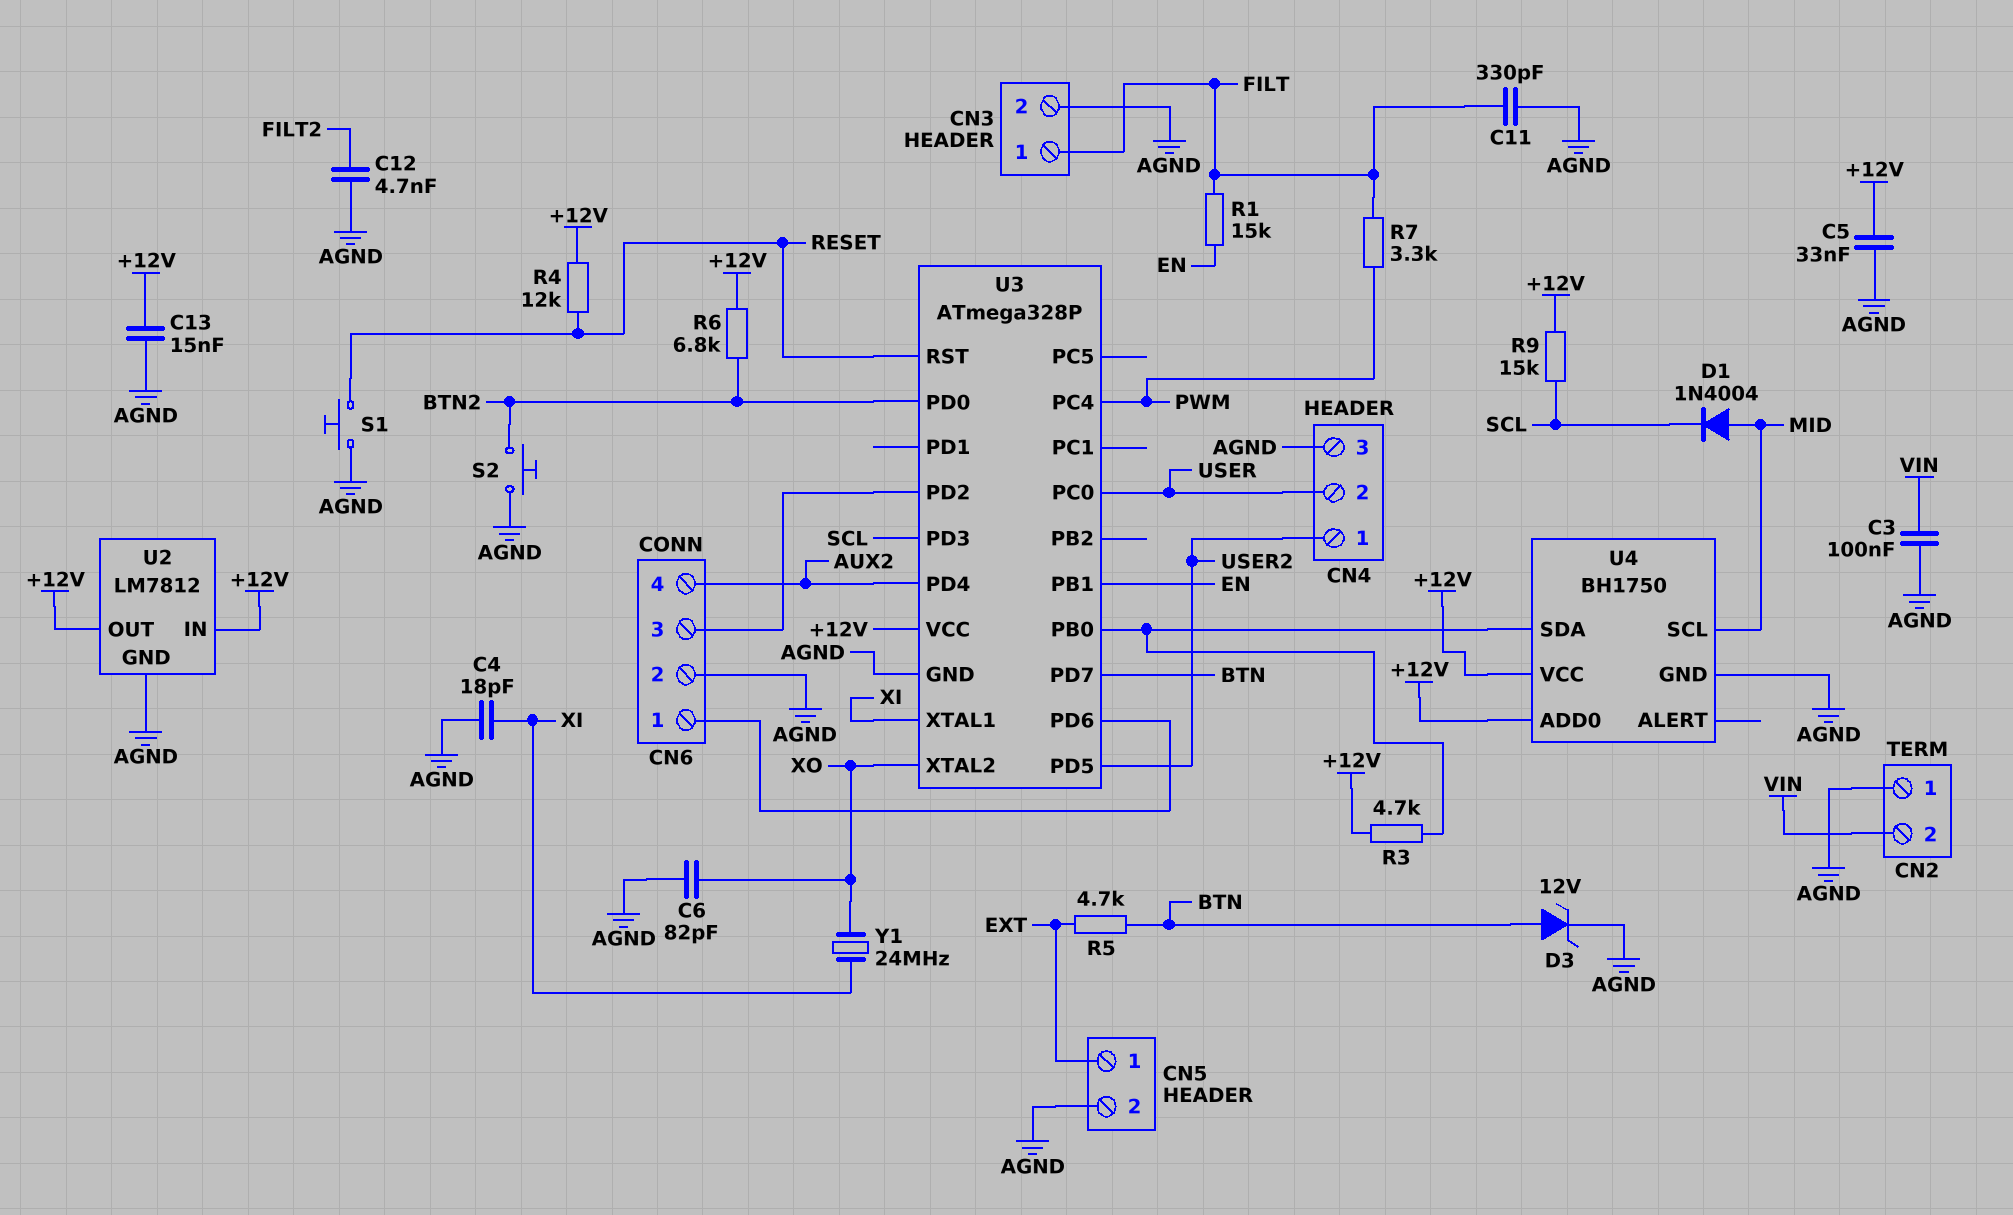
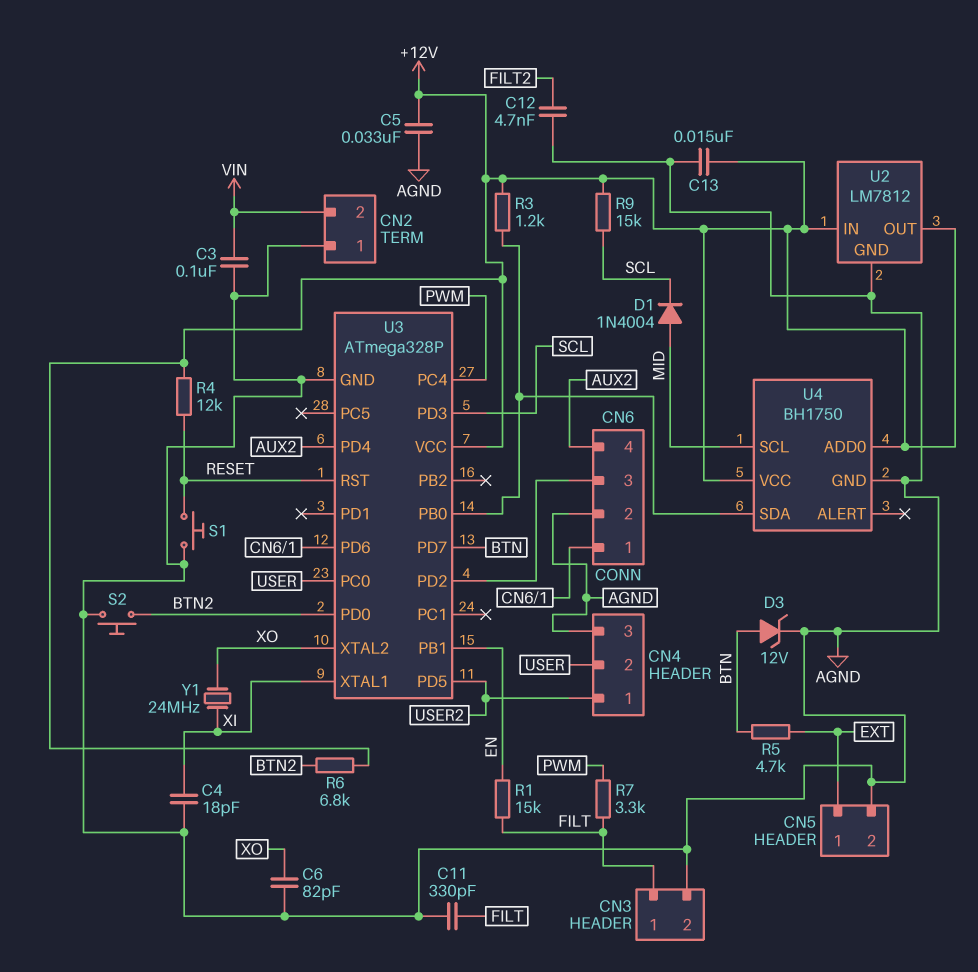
R3: 4.7k (+12V, U3/PB0) -> 1.2k (+12V, U3/PB0)

